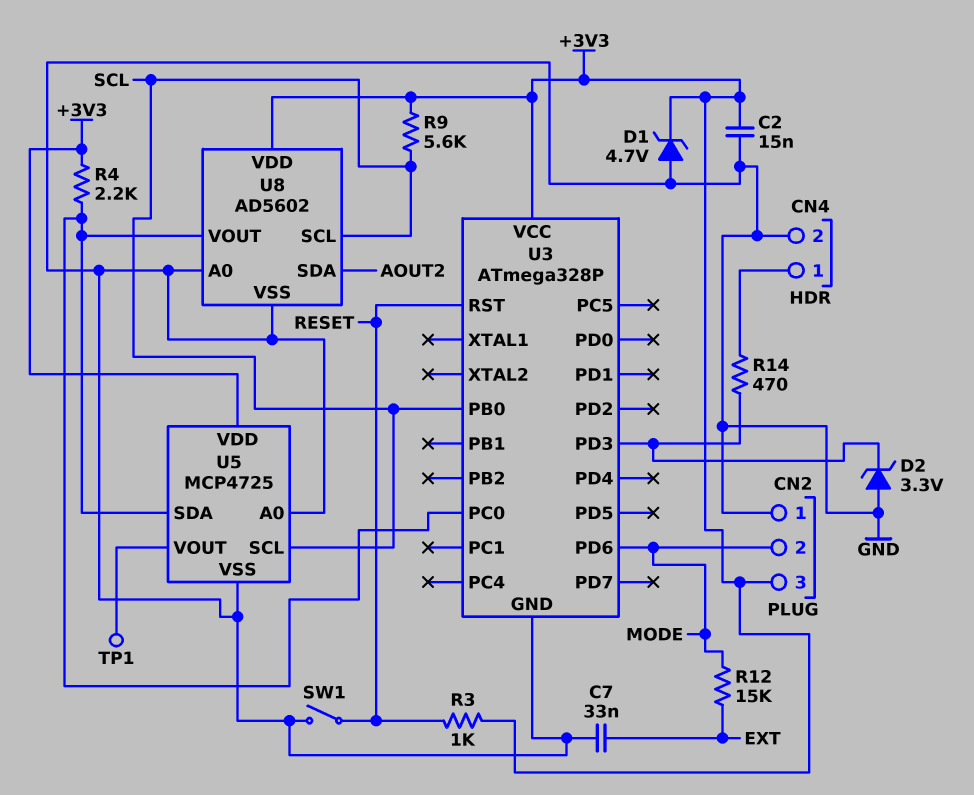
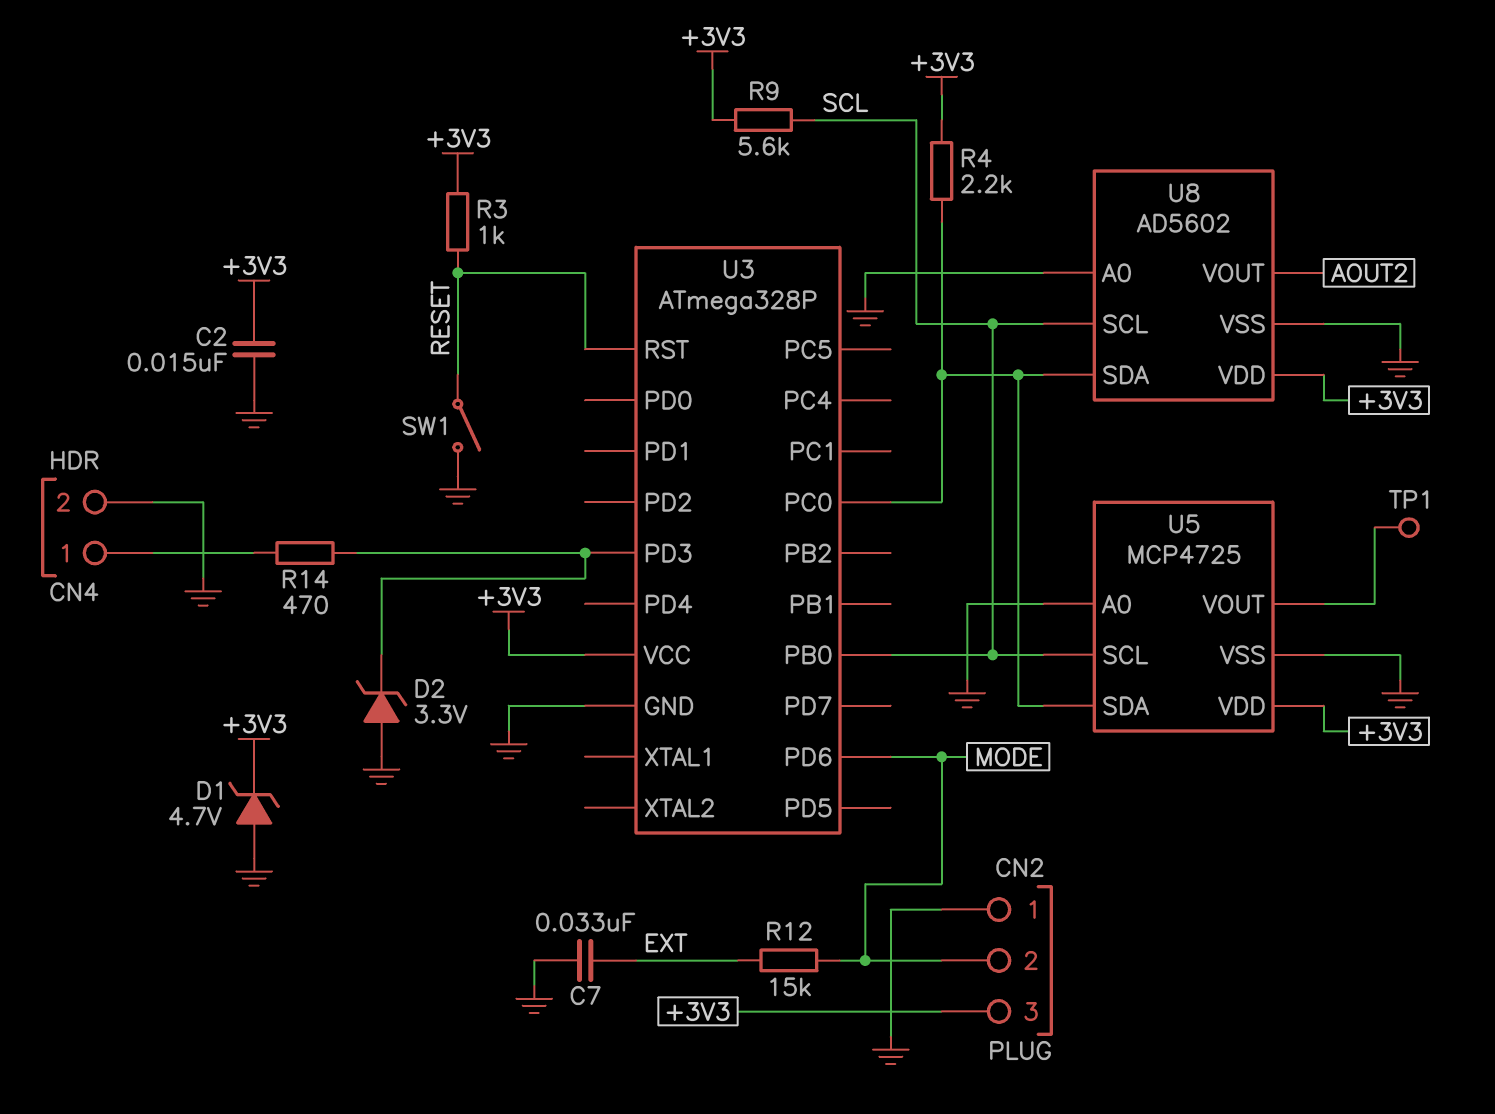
U8 pin SDA: AOUT2 -> U3/PC0
U8 pin VOUT: U3/PC0 -> AOUT2

